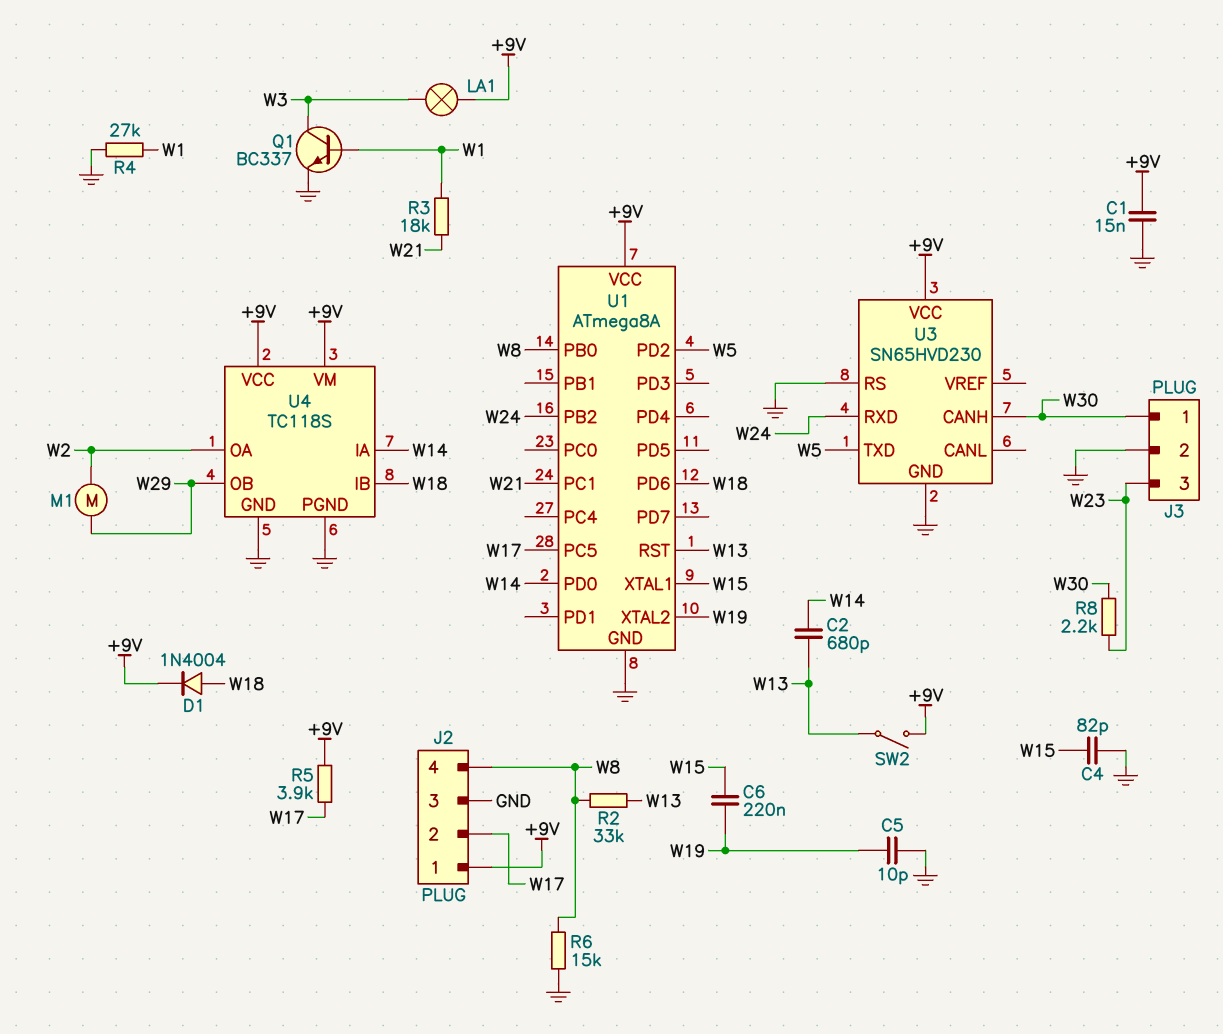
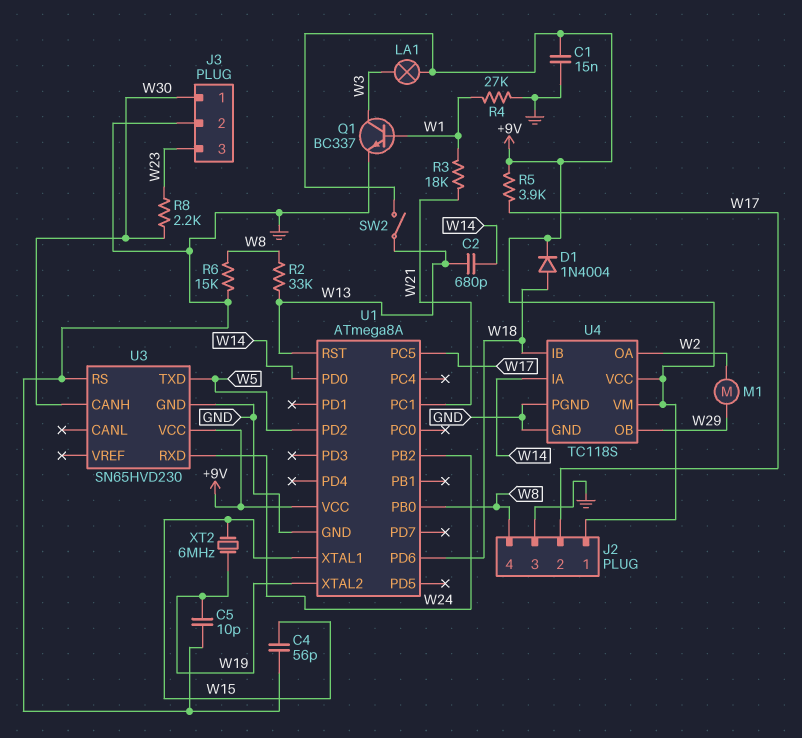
C4: 82pF (GND, W15) -> 56pF (GND, W15)
C6: 220nF (W15, W19) -> none
XT2: none -> 6MHz (W15, W19)

